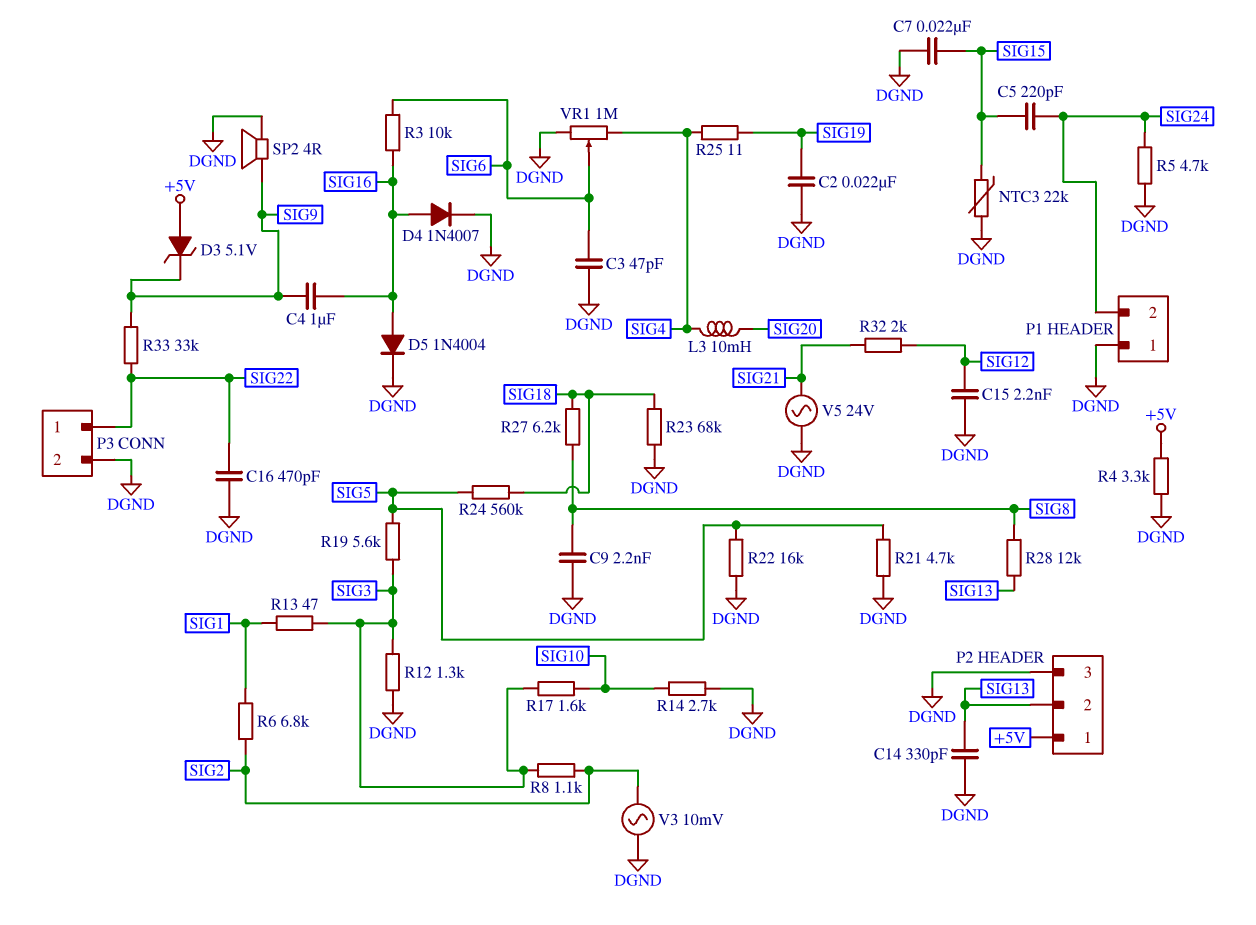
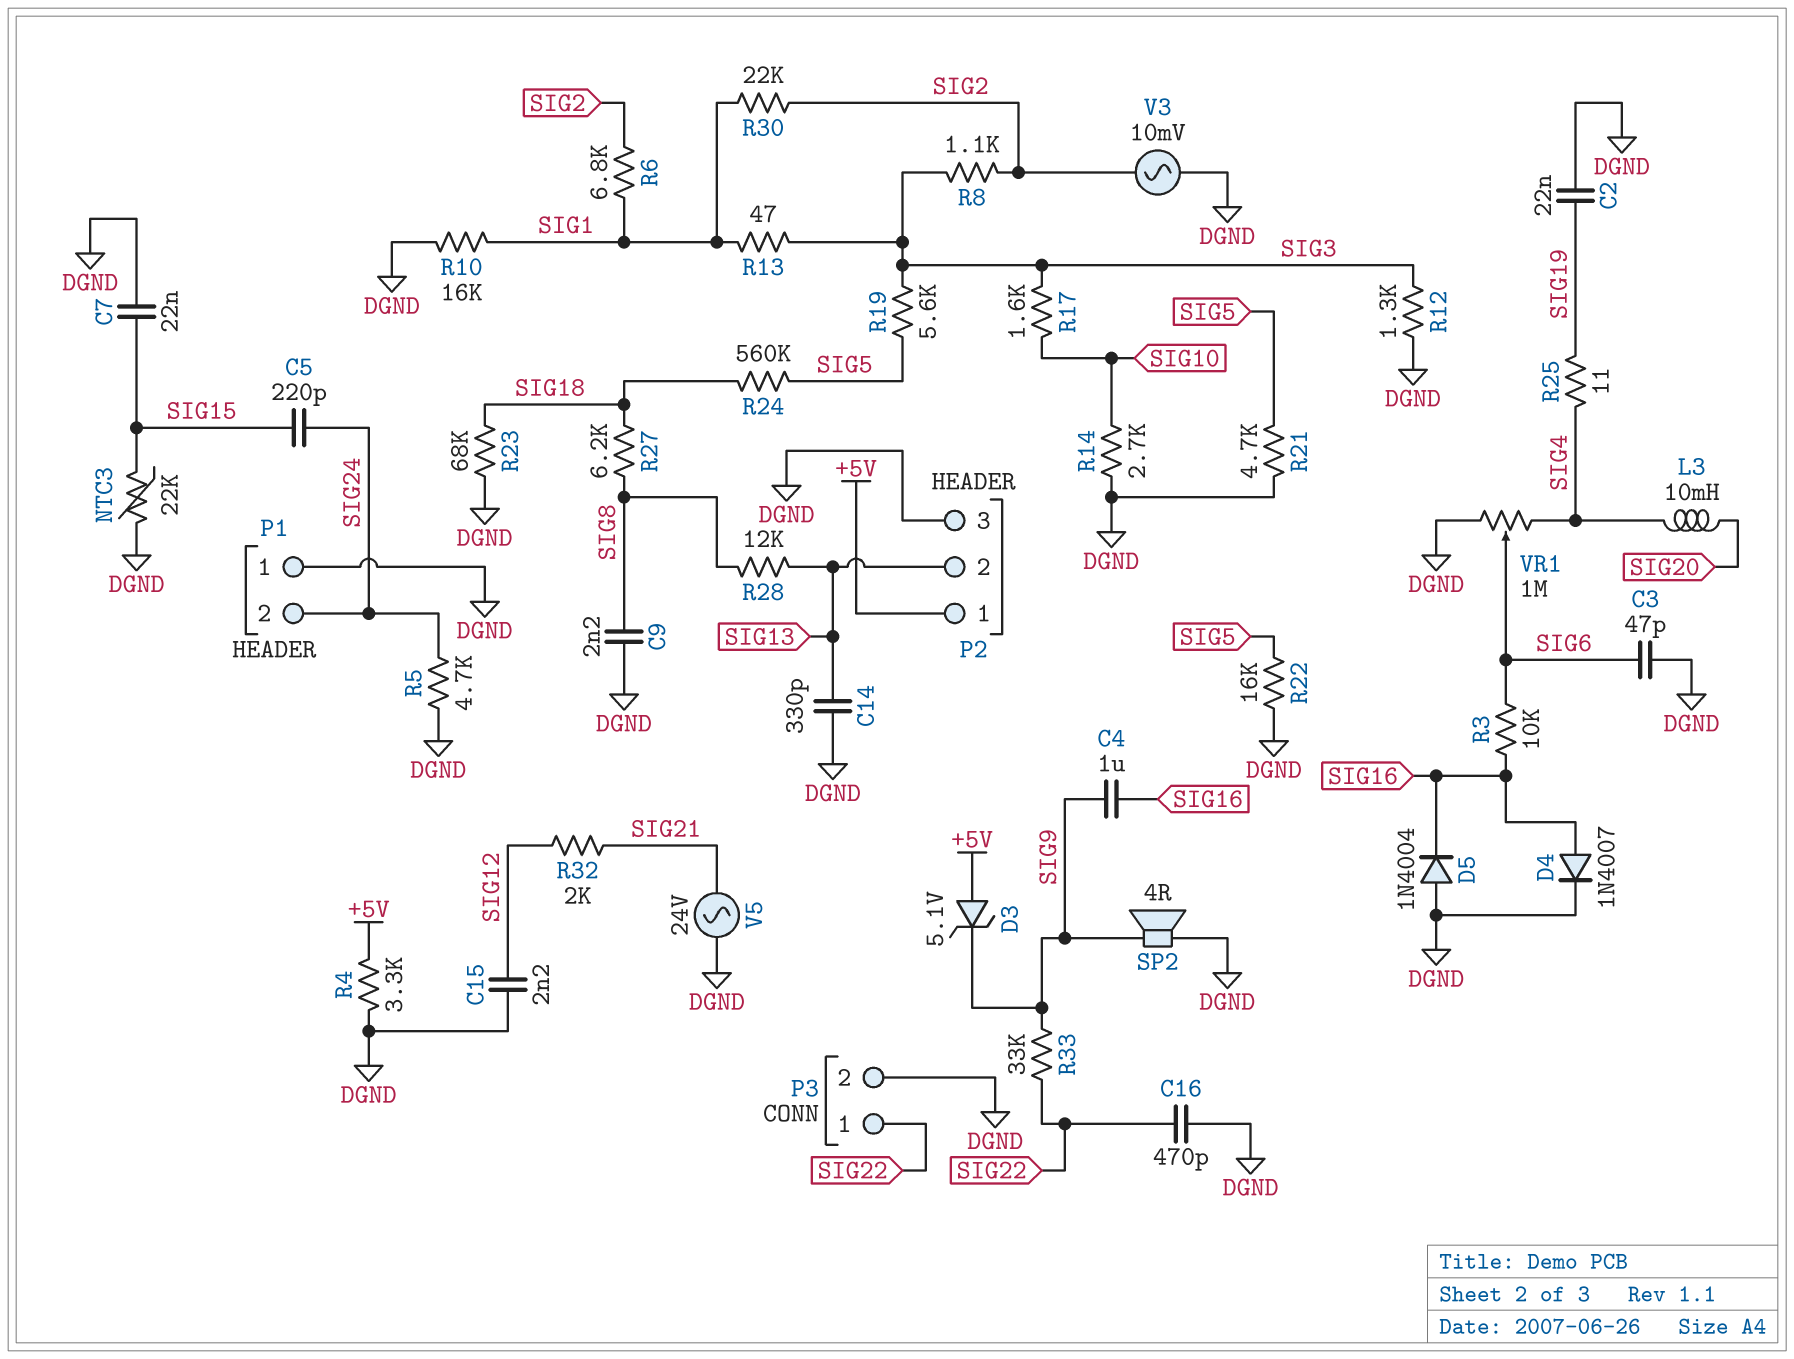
D5: diode 1N4004 (A SIG16, K DGND) -> diode 1N4004 (A DGND, K SIG16)
R10: none -> 16k (DGND, SIG1)
R30: none -> 22k (SIG1, SIG2)

